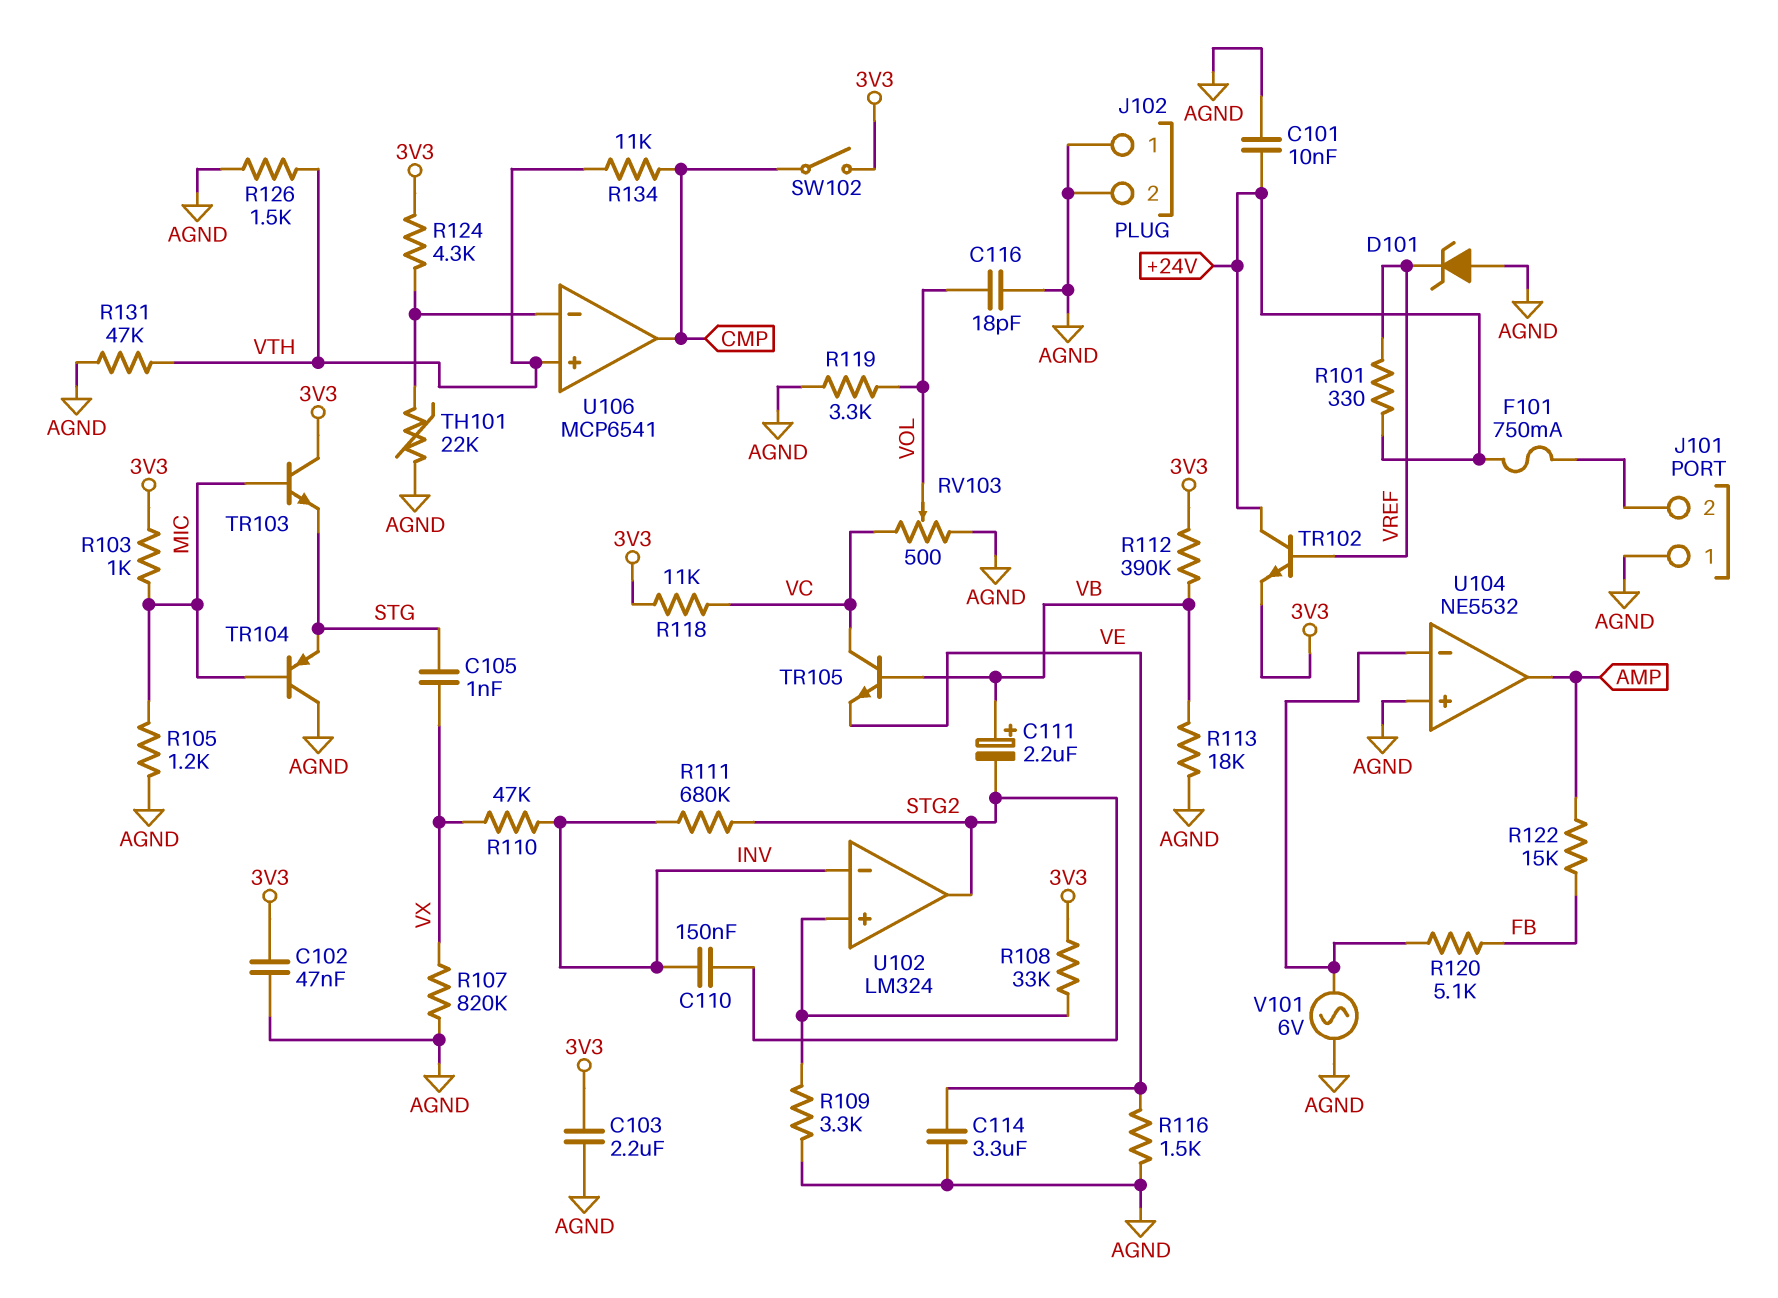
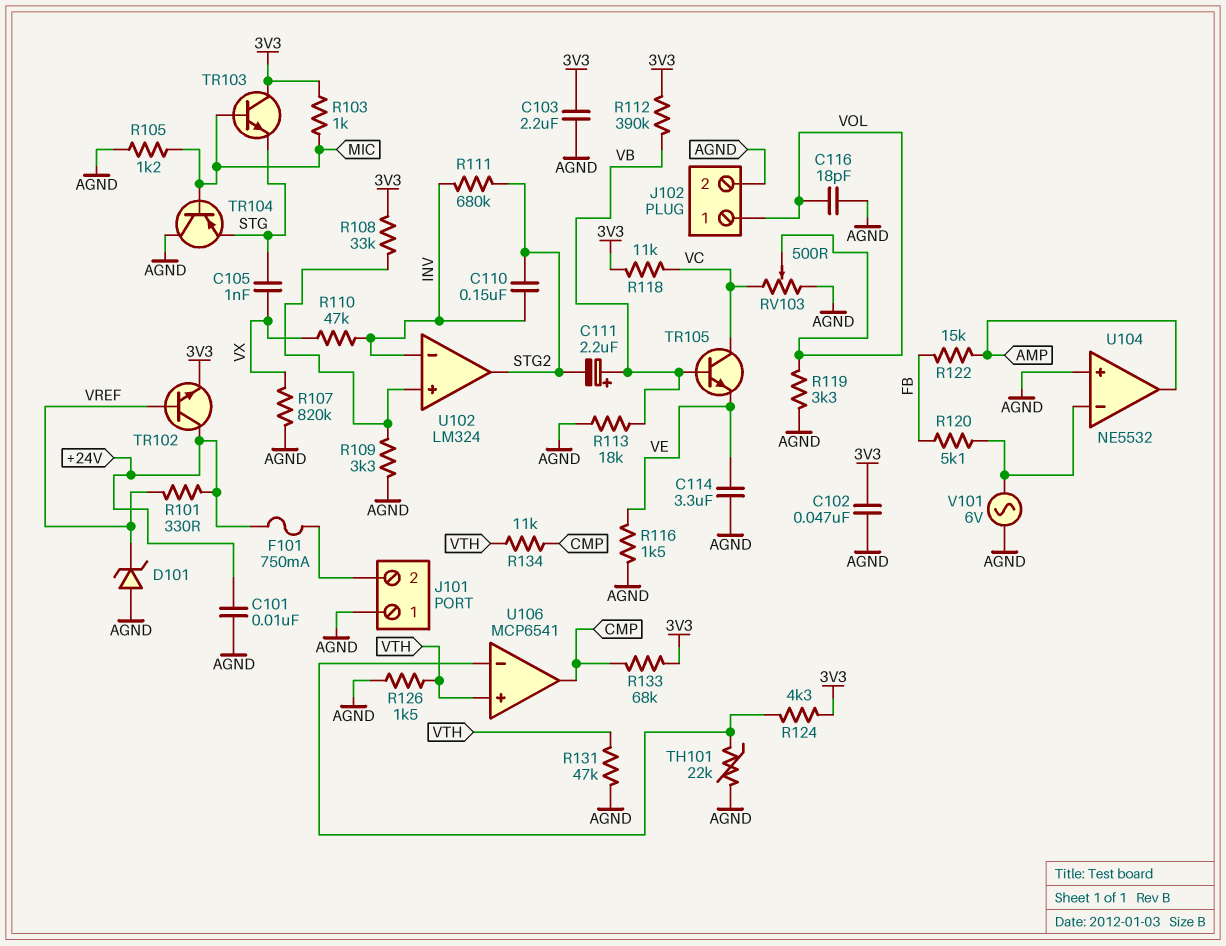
J102 pin 1: AGND -> VOL
R133: none -> 68k (3V3, CMP)
SW102: switch (3V3, CMP) -> none

